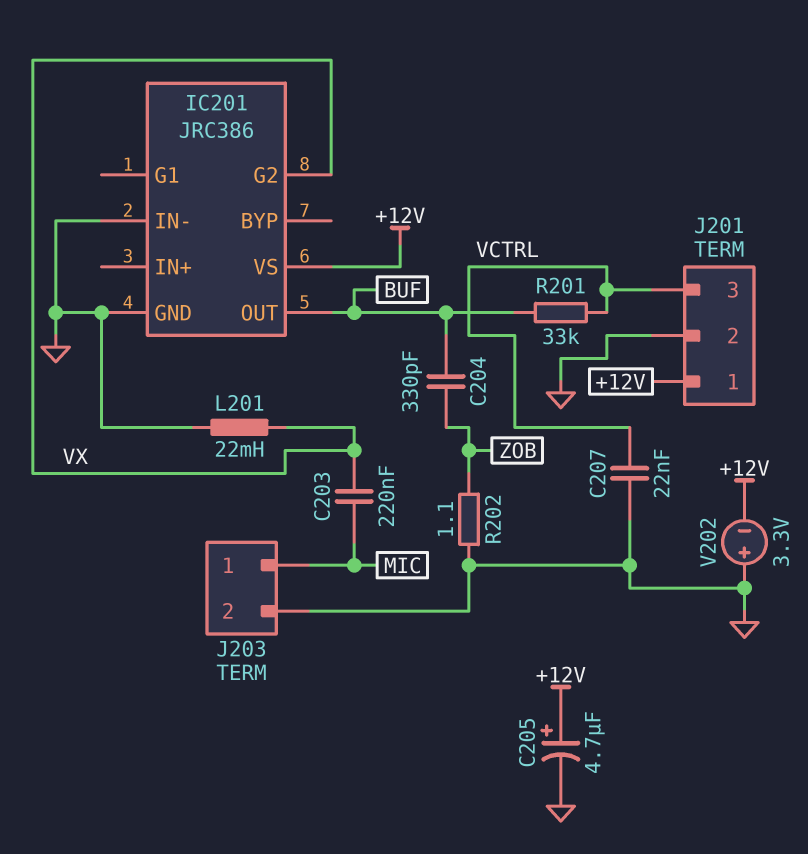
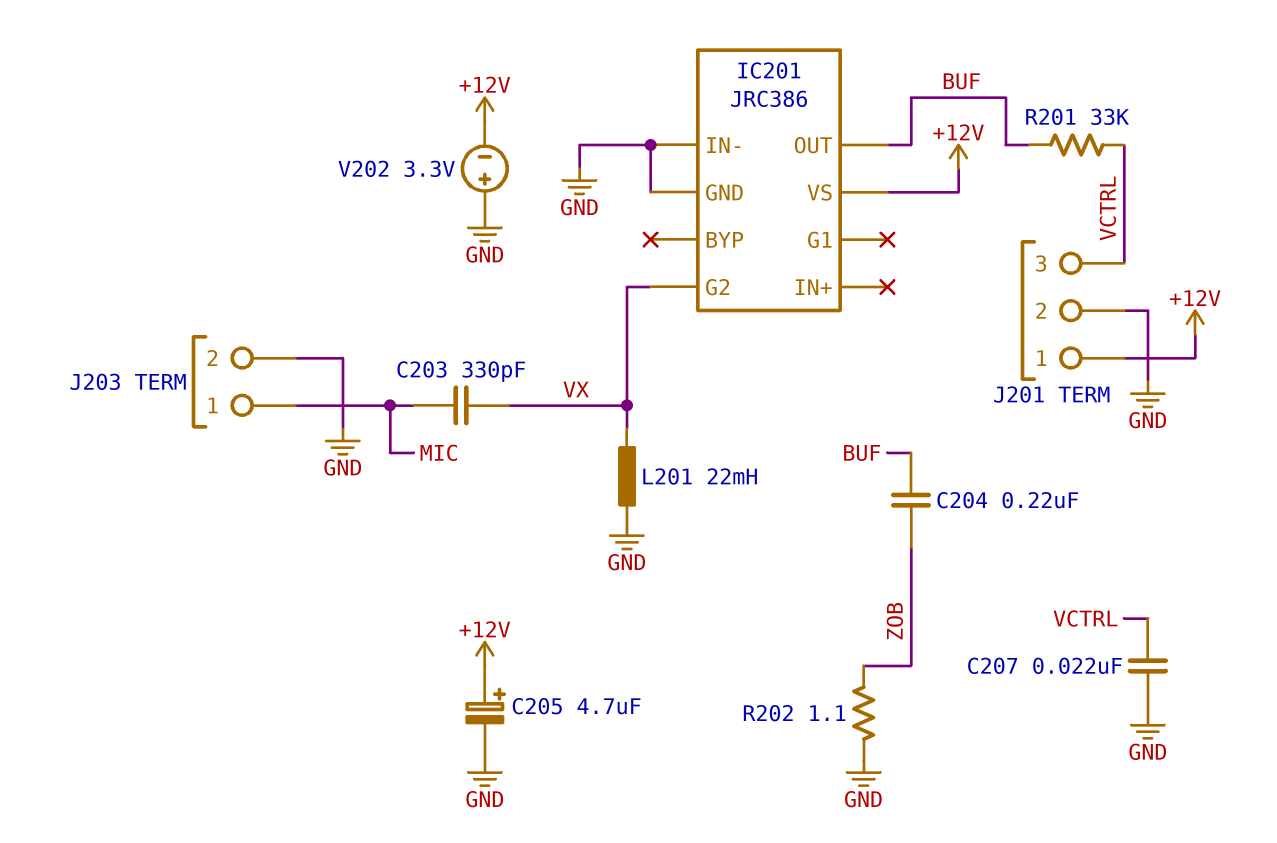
C203: 220nF (MIC, VX) -> 330pF (MIC, VX)
C204: 330pF (BUF, ZOB) -> 220nF (BUF, ZOB)

